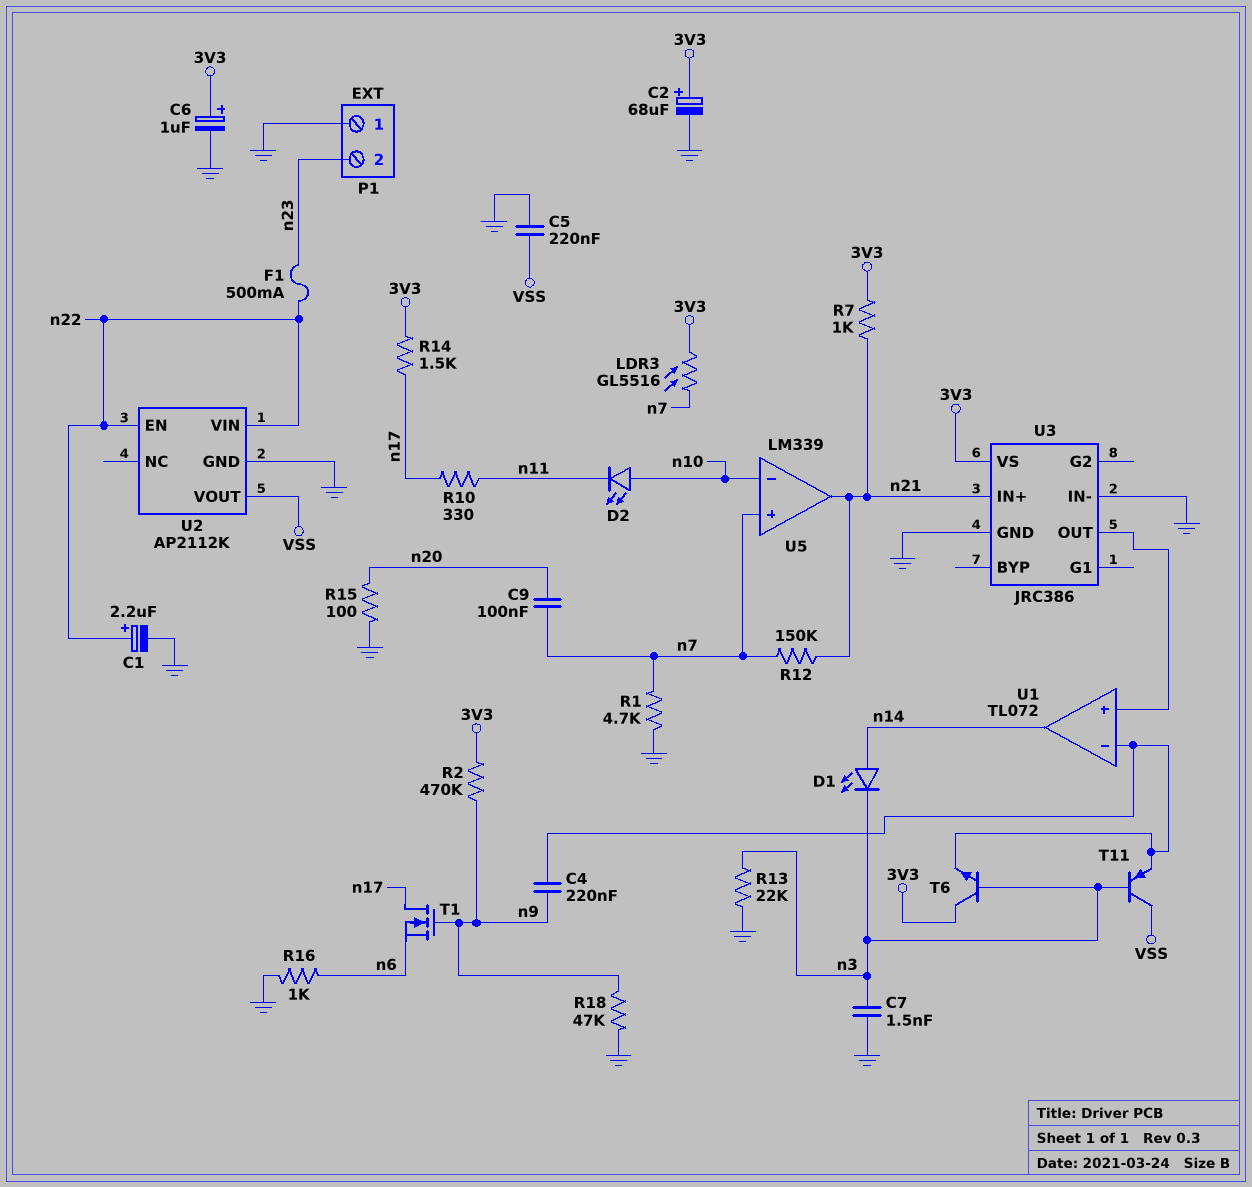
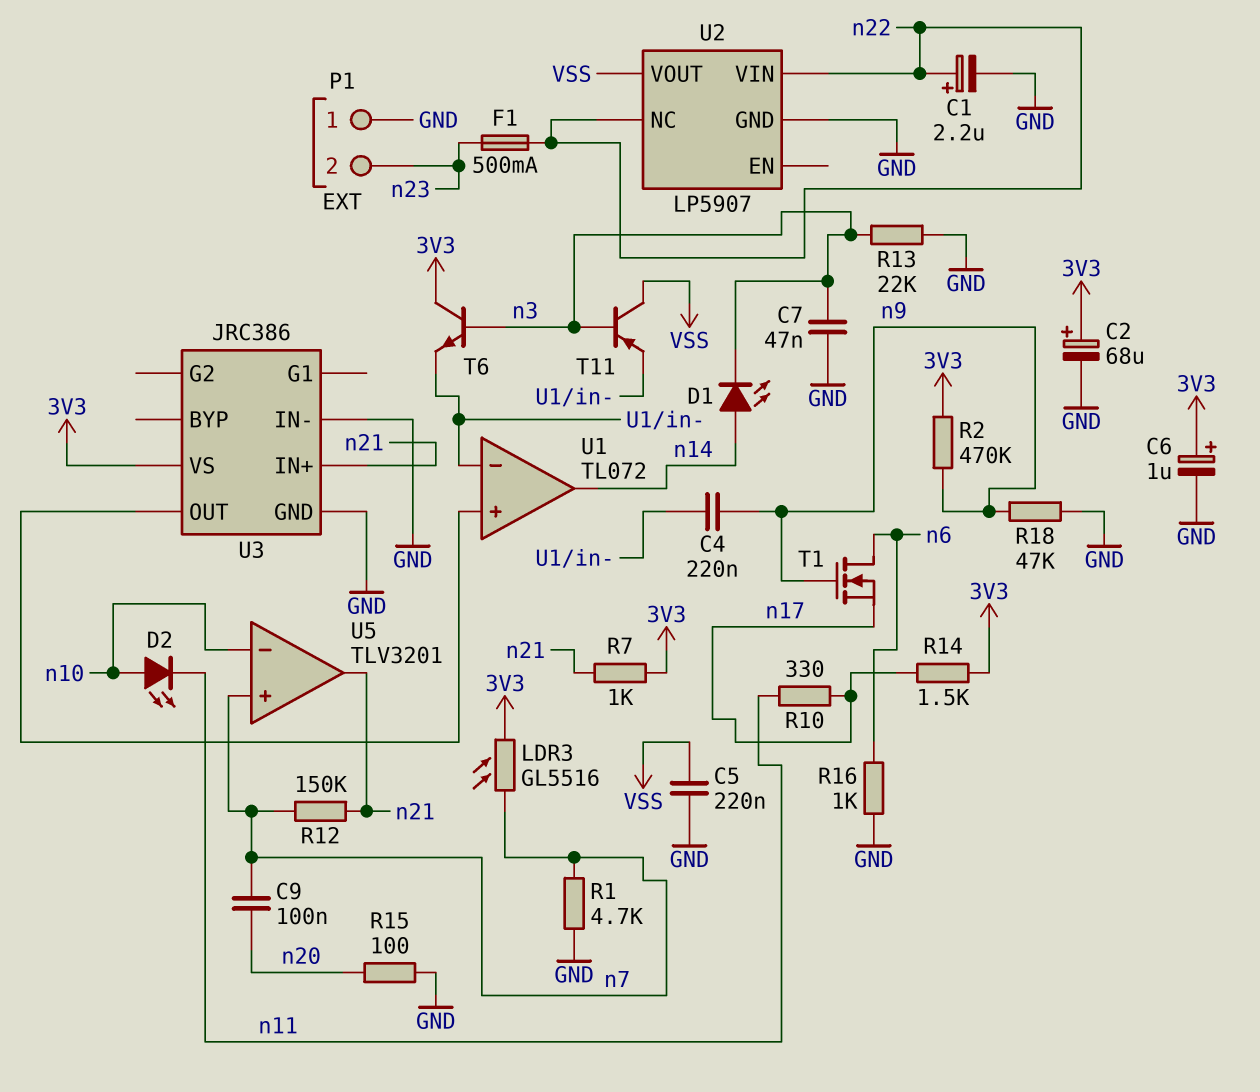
C7: 1.5nF (GND, n3) -> 47nF (GND, n3)
T1: NMOS (G n9, D n17, S n6) -> NMOS (G n9, D n6, S n17)
U2: AP2112K -> LP5907
U2 pin EN: n22 -> none
U2 pin NC: none -> n22
U5: LM339 -> TLV3201

